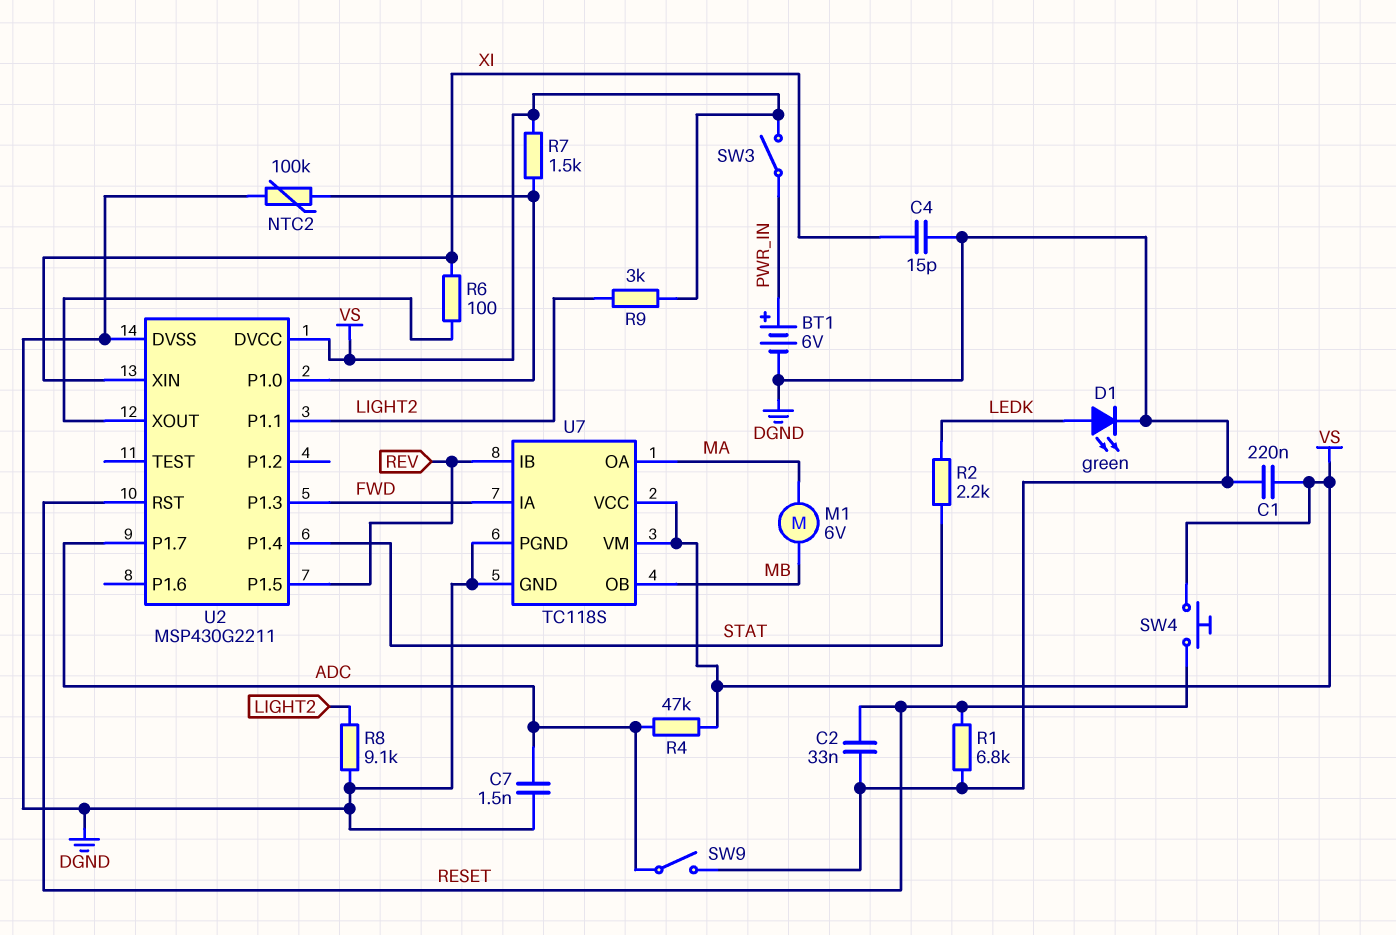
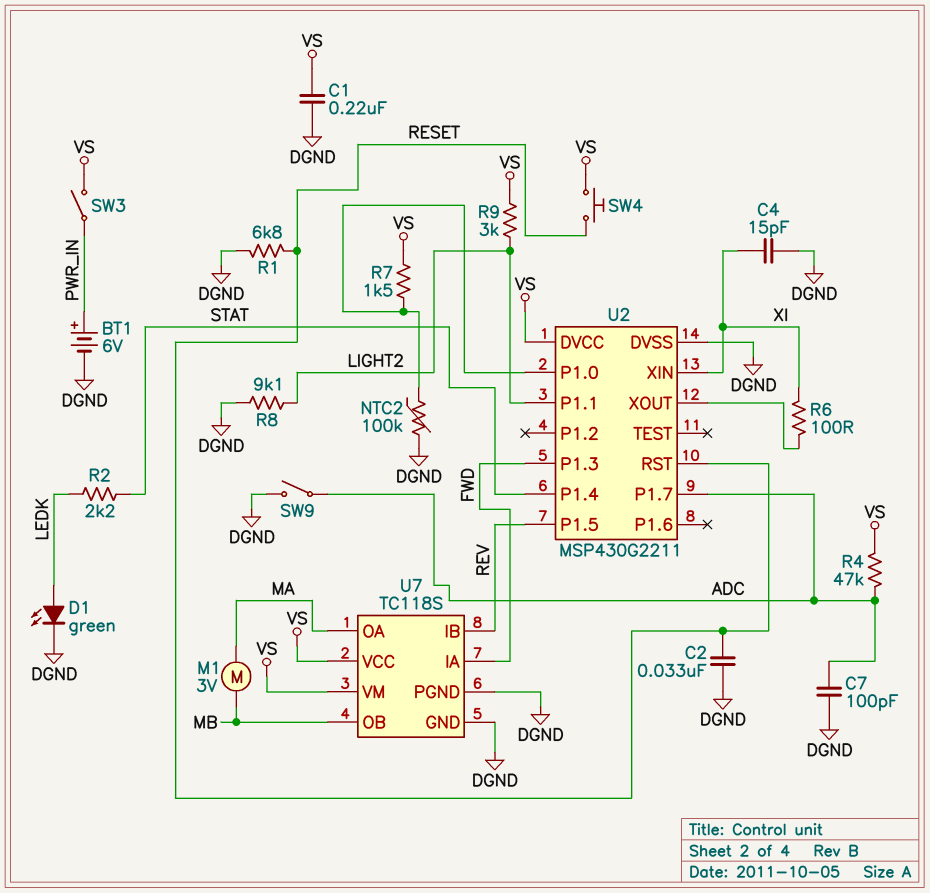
C7: 1.5nF (ADC, DGND) -> 100pF (ADC, DGND)
M1: motor 6V (MA, MB) -> motor 3V (MA, MB)

